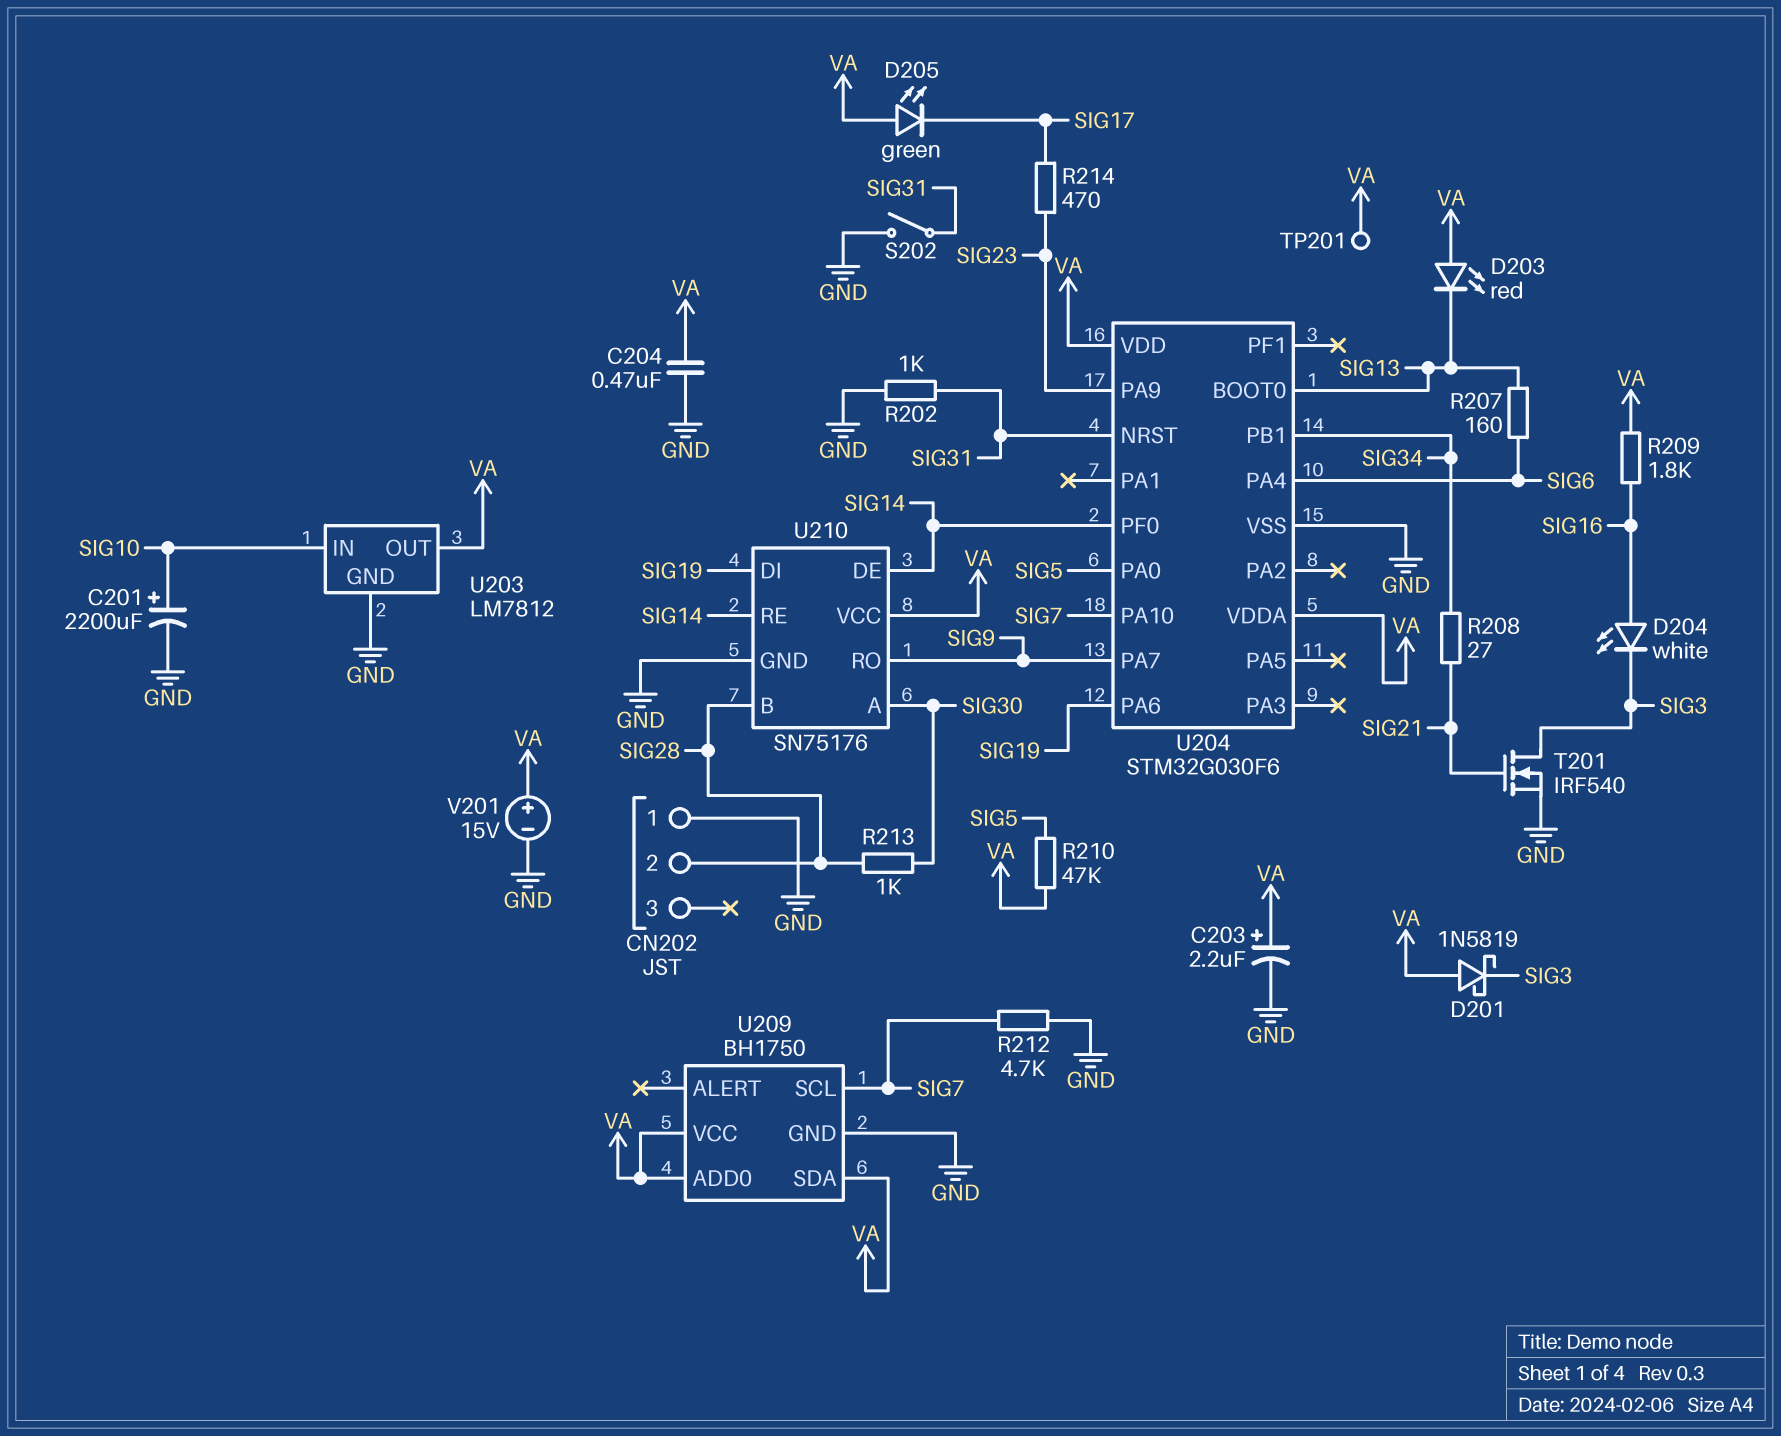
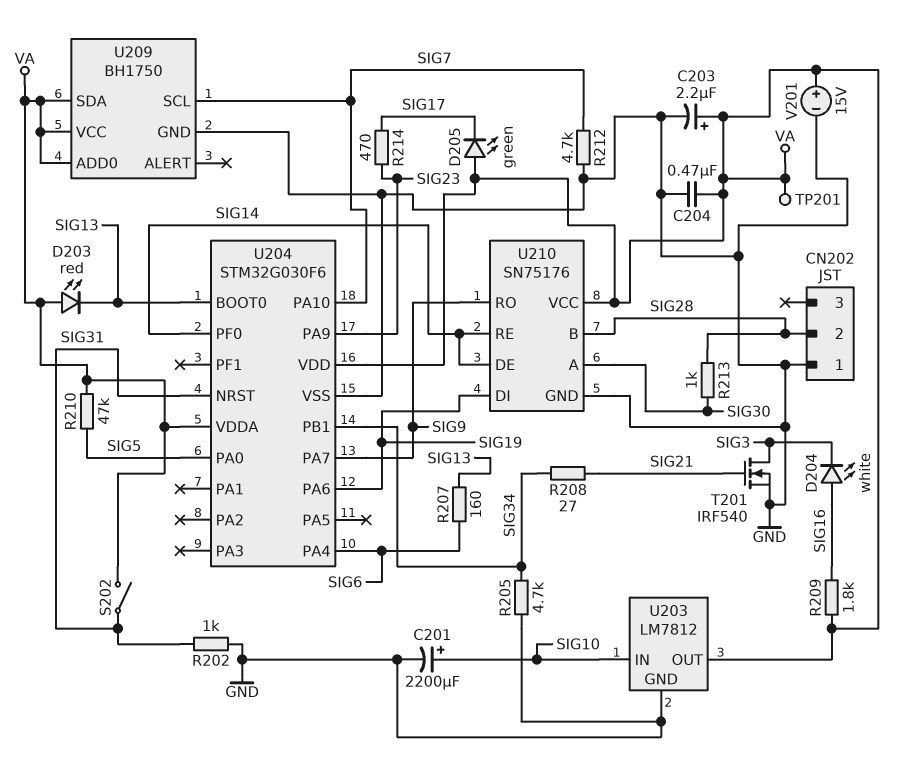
D201: schottky 1N5819 (A VA, K SIG3) -> none
R205: none -> 4.7k (GND, SIG34)
S202: switch (GND, SIG31) -> switch (SIG31, VA)

